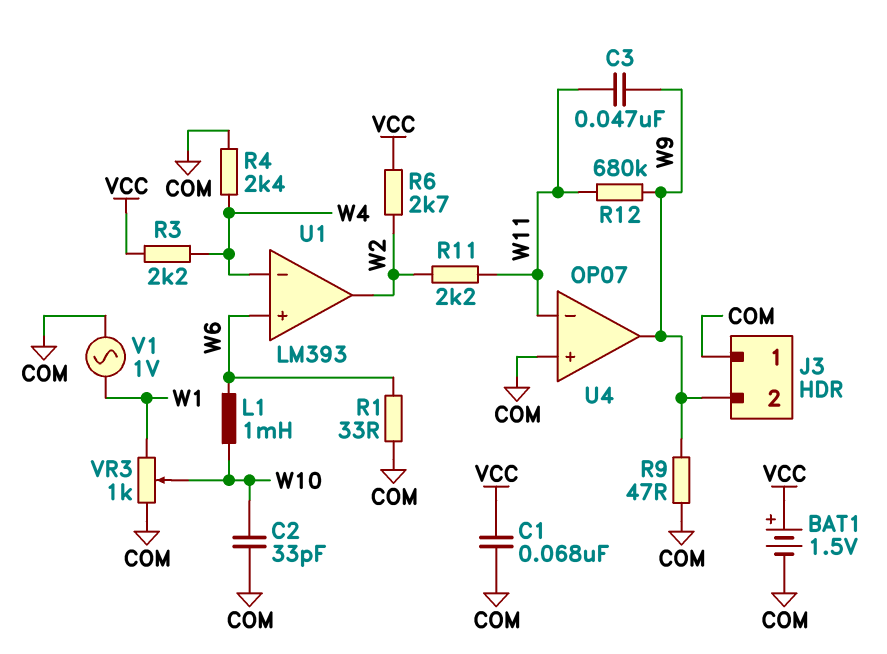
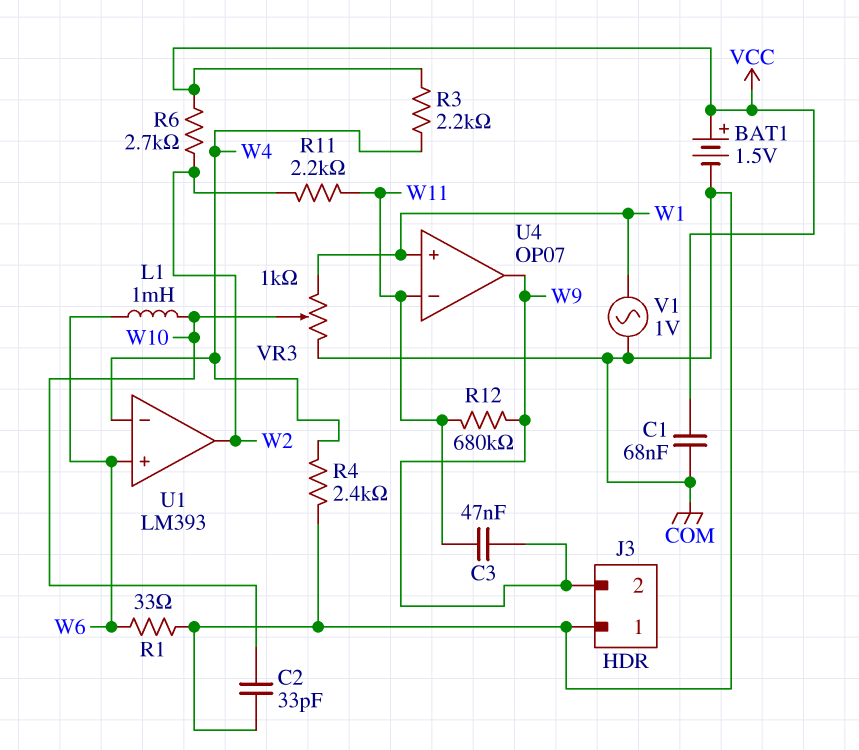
R9: 47 (COM, W9) -> none
U4 pin in+: COM -> W1

